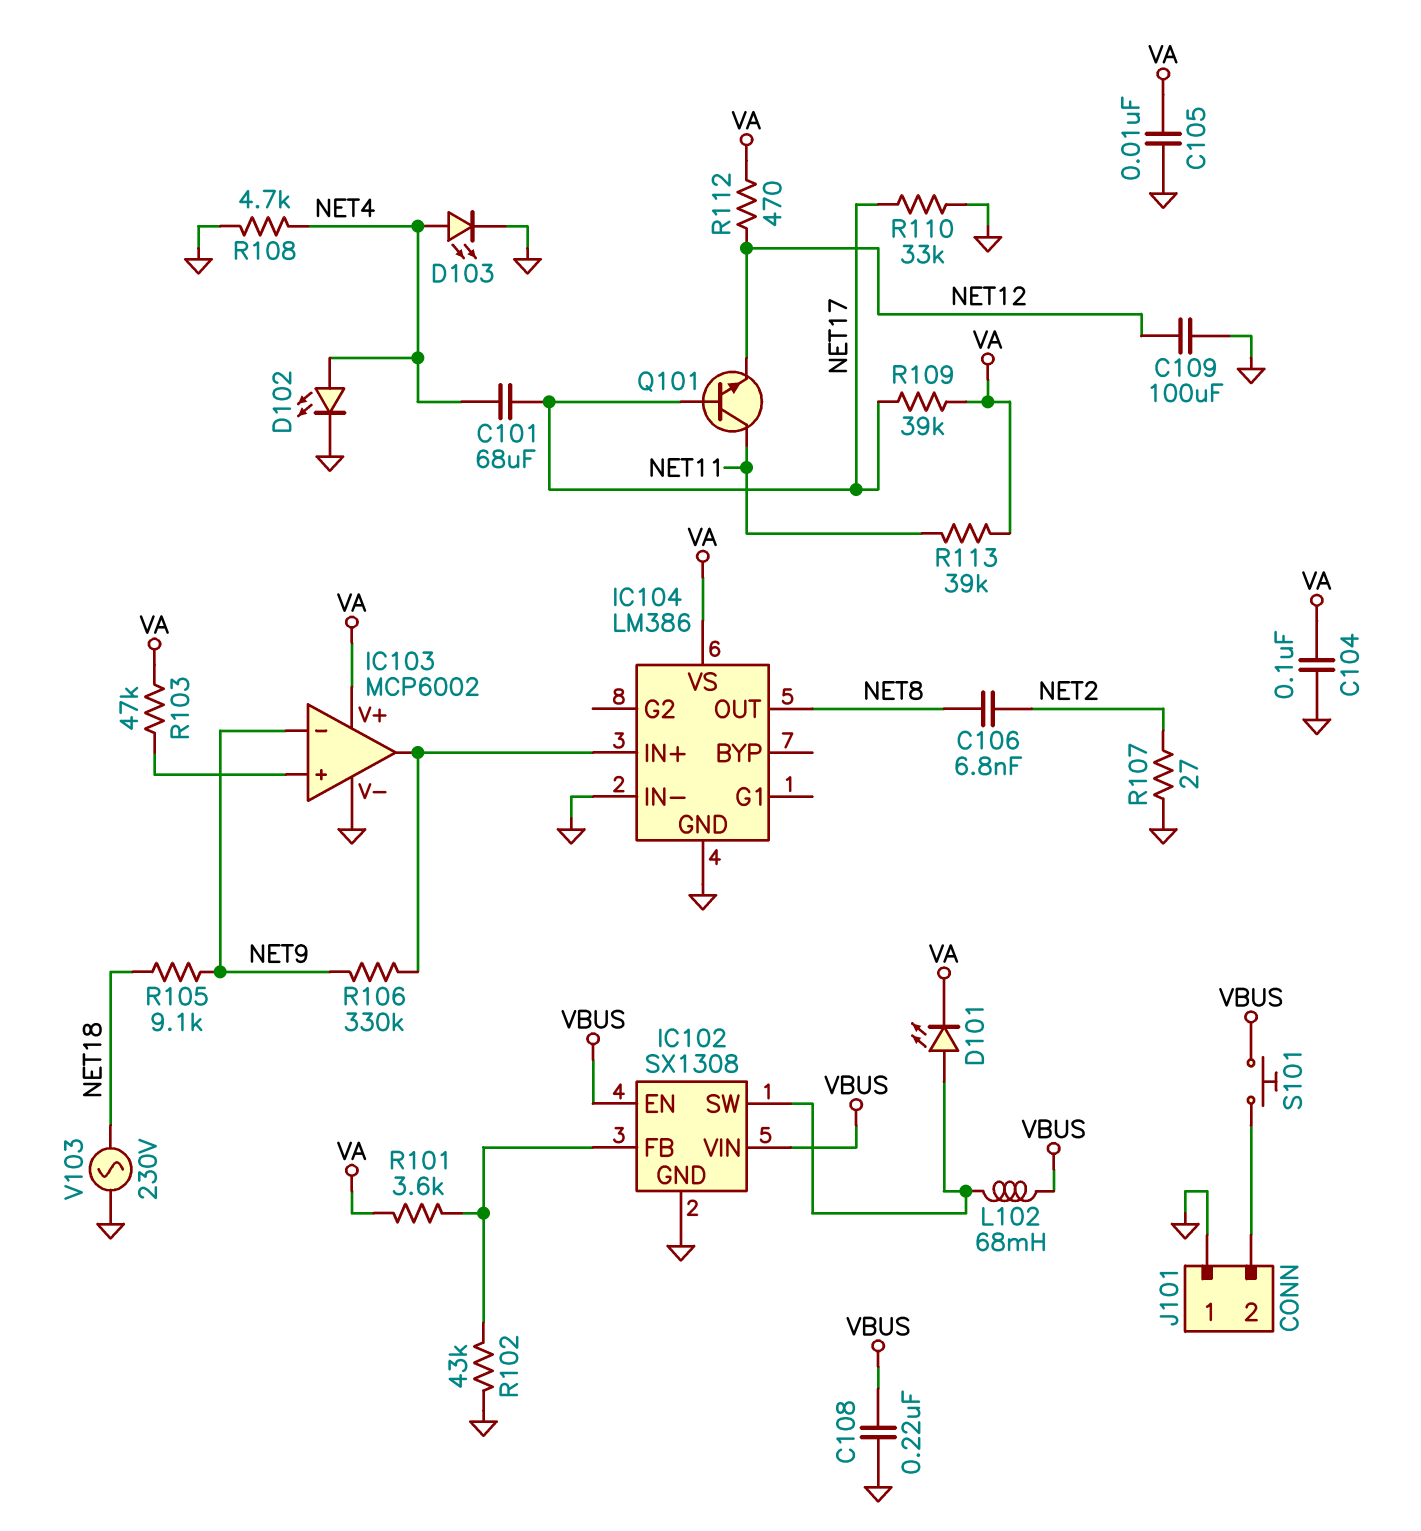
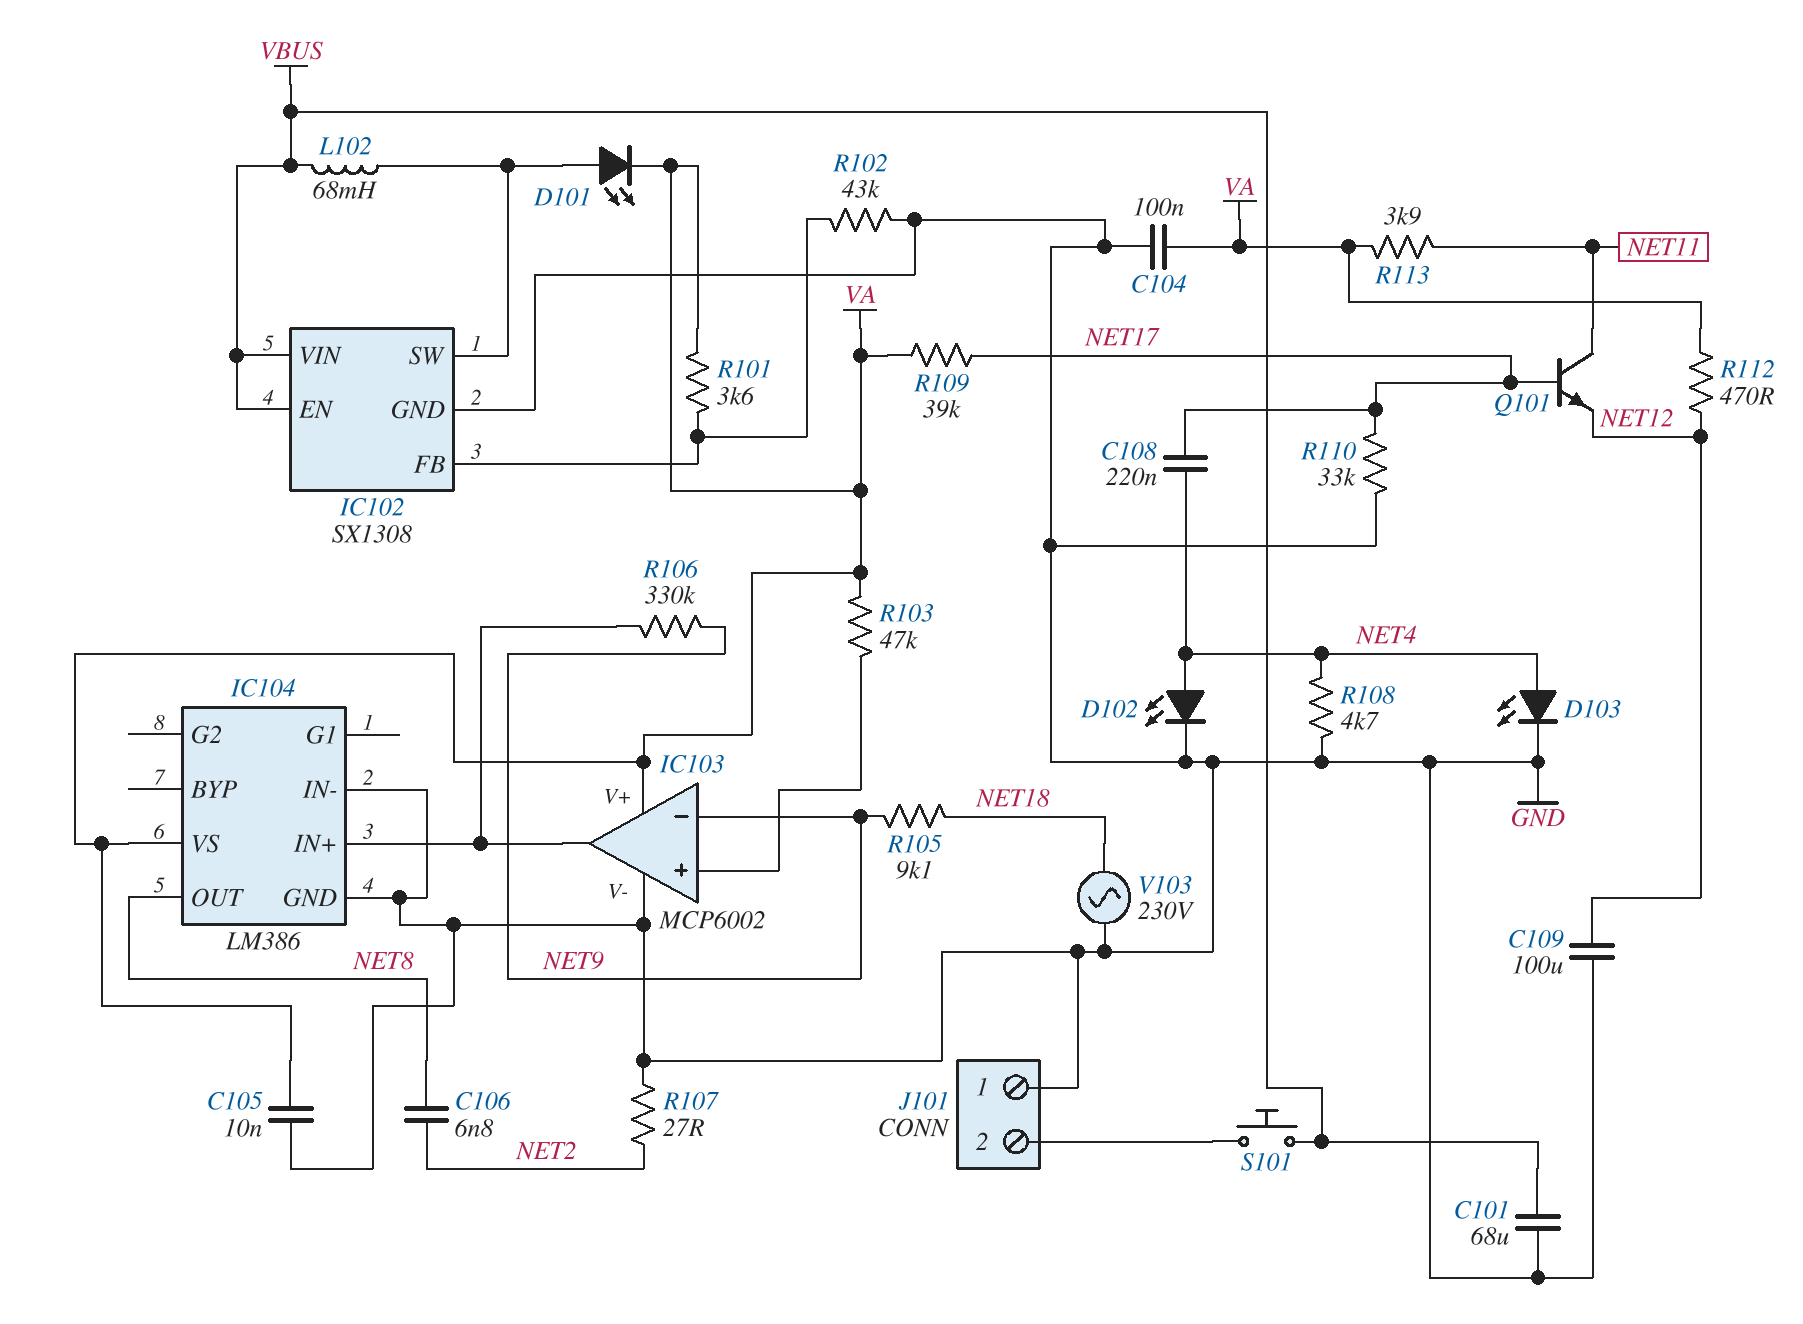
C101: 68uF (NET4, NET17) -> 68uF (GND, VBUS)
C108: 220nF (GND, VBUS) -> 220nF (NET4, NET17)
R113: 39k (NET11, VA) -> 3.9k (NET11, VA)

